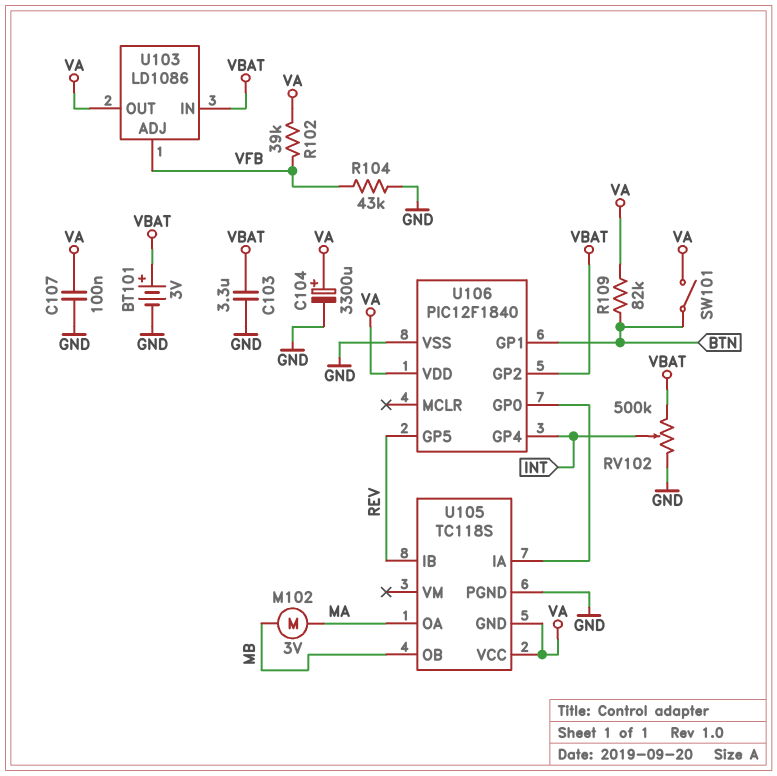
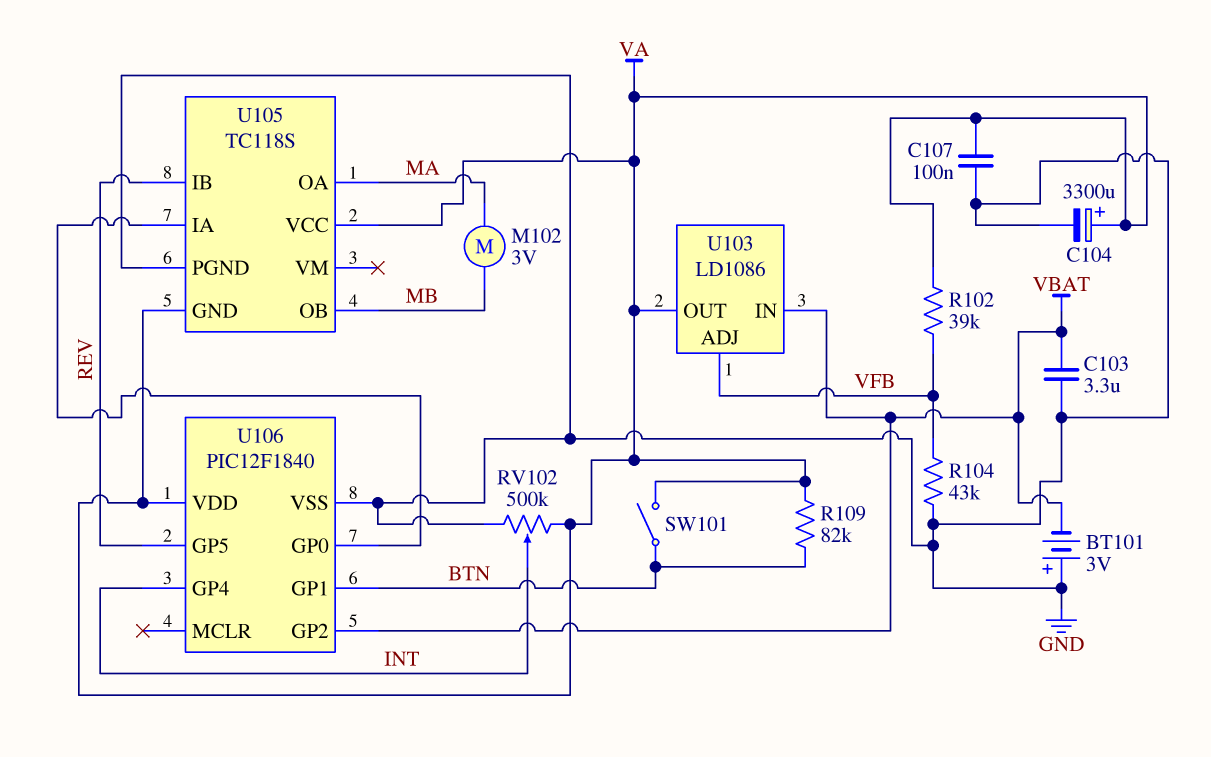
BT101: 3V (plus VBAT, minus GND) -> 3V (plus GND, minus VBAT)
RV102: 500k (GND, VBAT, wiper INT) -> 500k (GND, VA, wiper INT)

